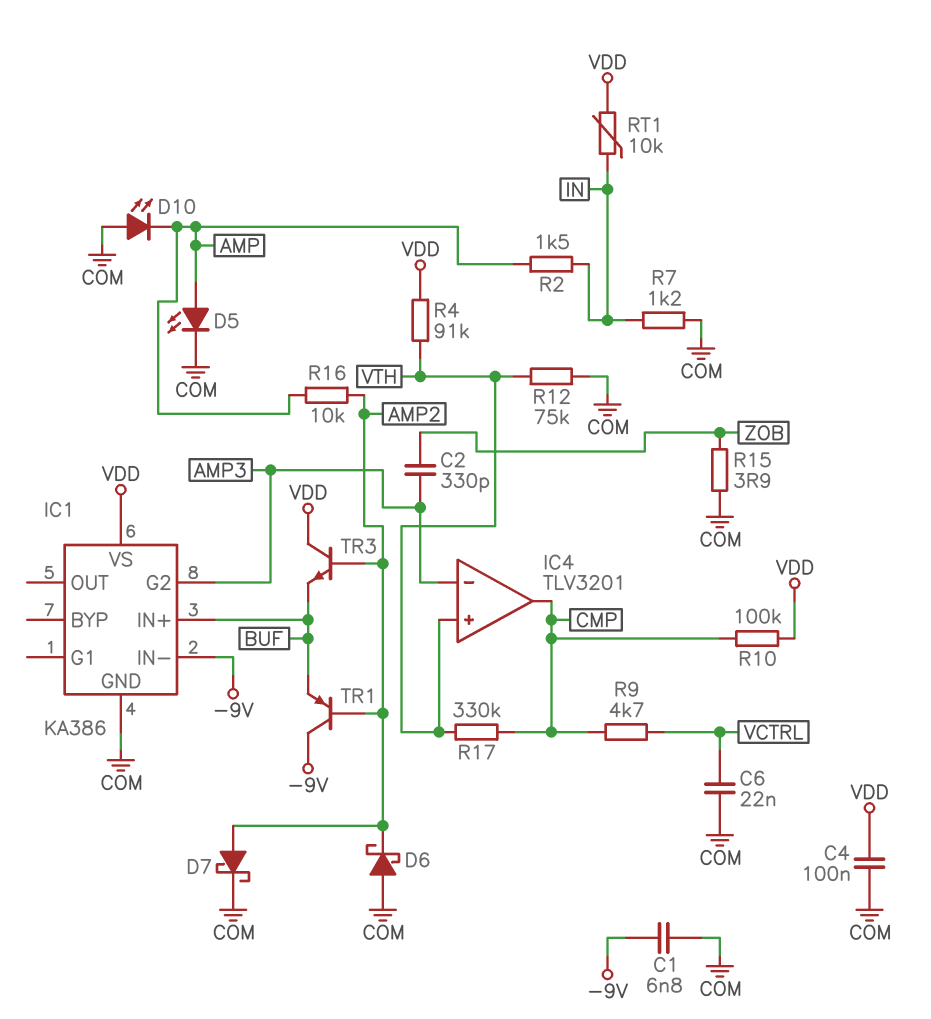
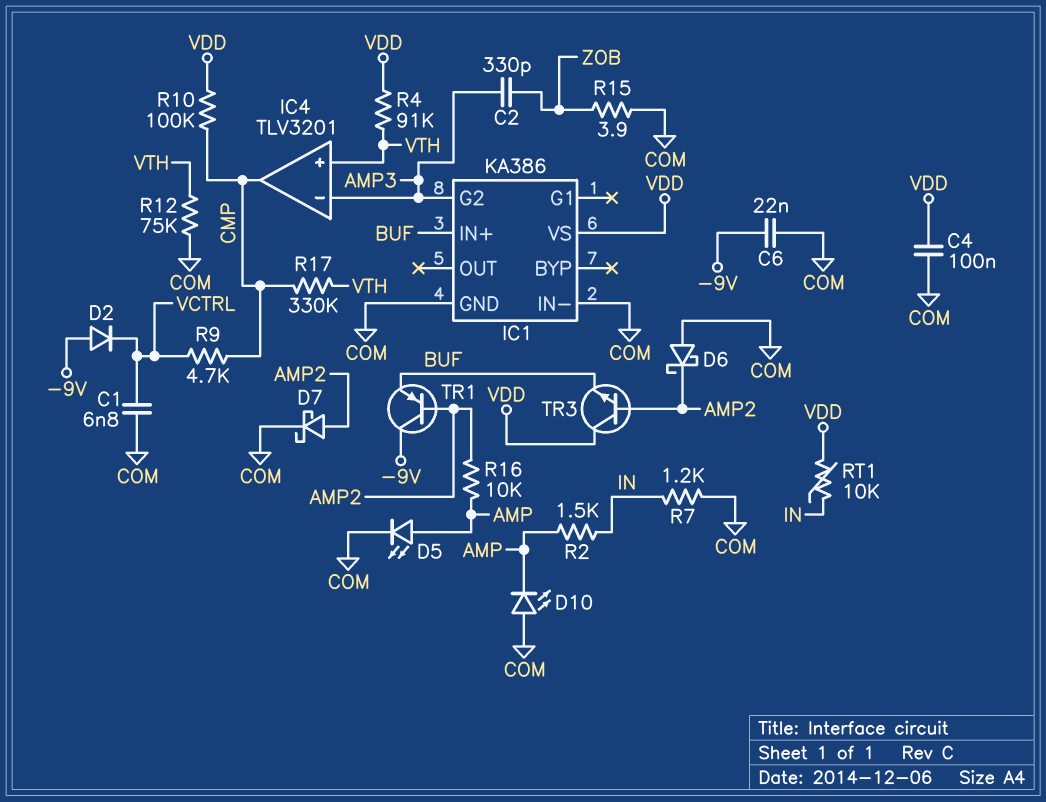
C1: 6.8nF (-9V, COM) -> 6.8nF (COM, VCTRL)
C6: 22nF (COM, VCTRL) -> 22nF (-9V, COM)
D2: none -> diode (A -9V, K VCTRL)
IC1 pin IN-: -9V -> COM

